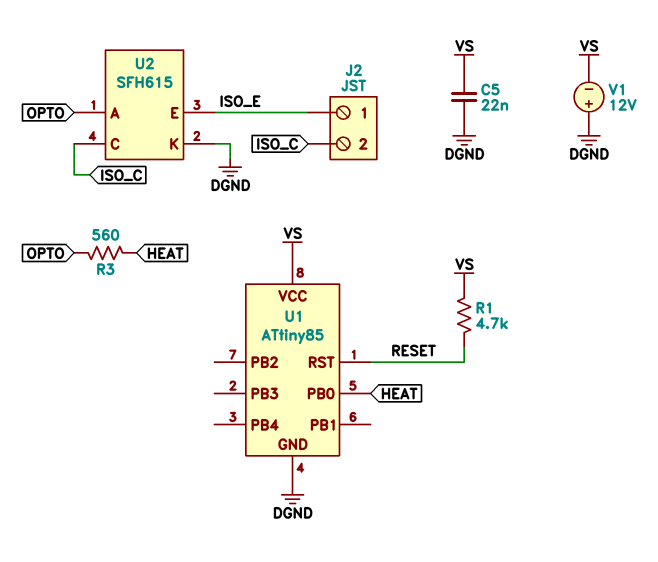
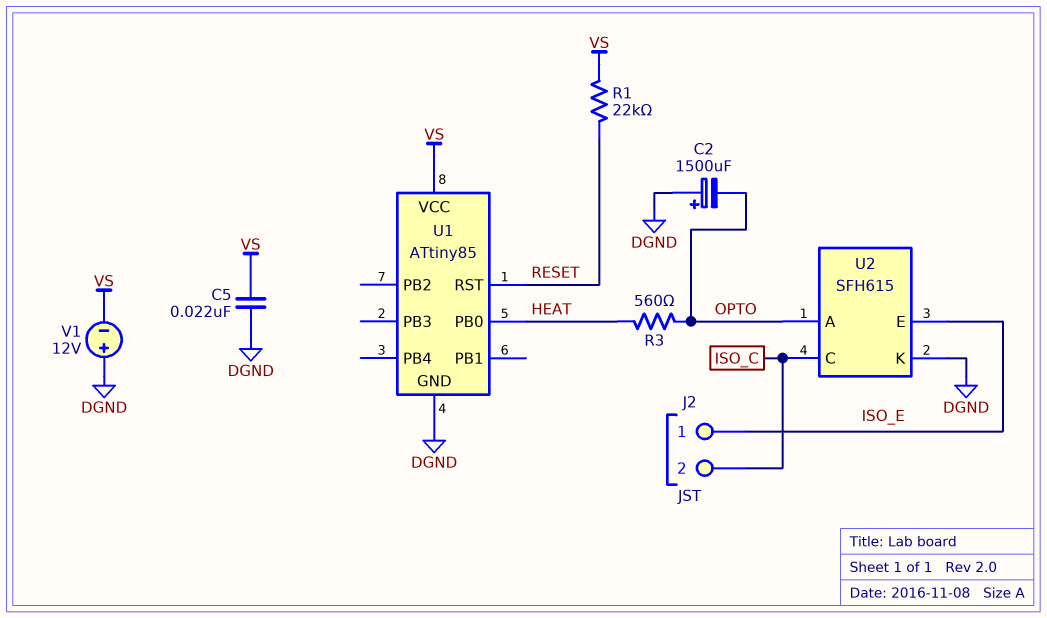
C2: none -> 1500uF (plus DGND, minus OPTO)
R1: 4.7k (RESET, VS) -> 22k (RESET, VS)

